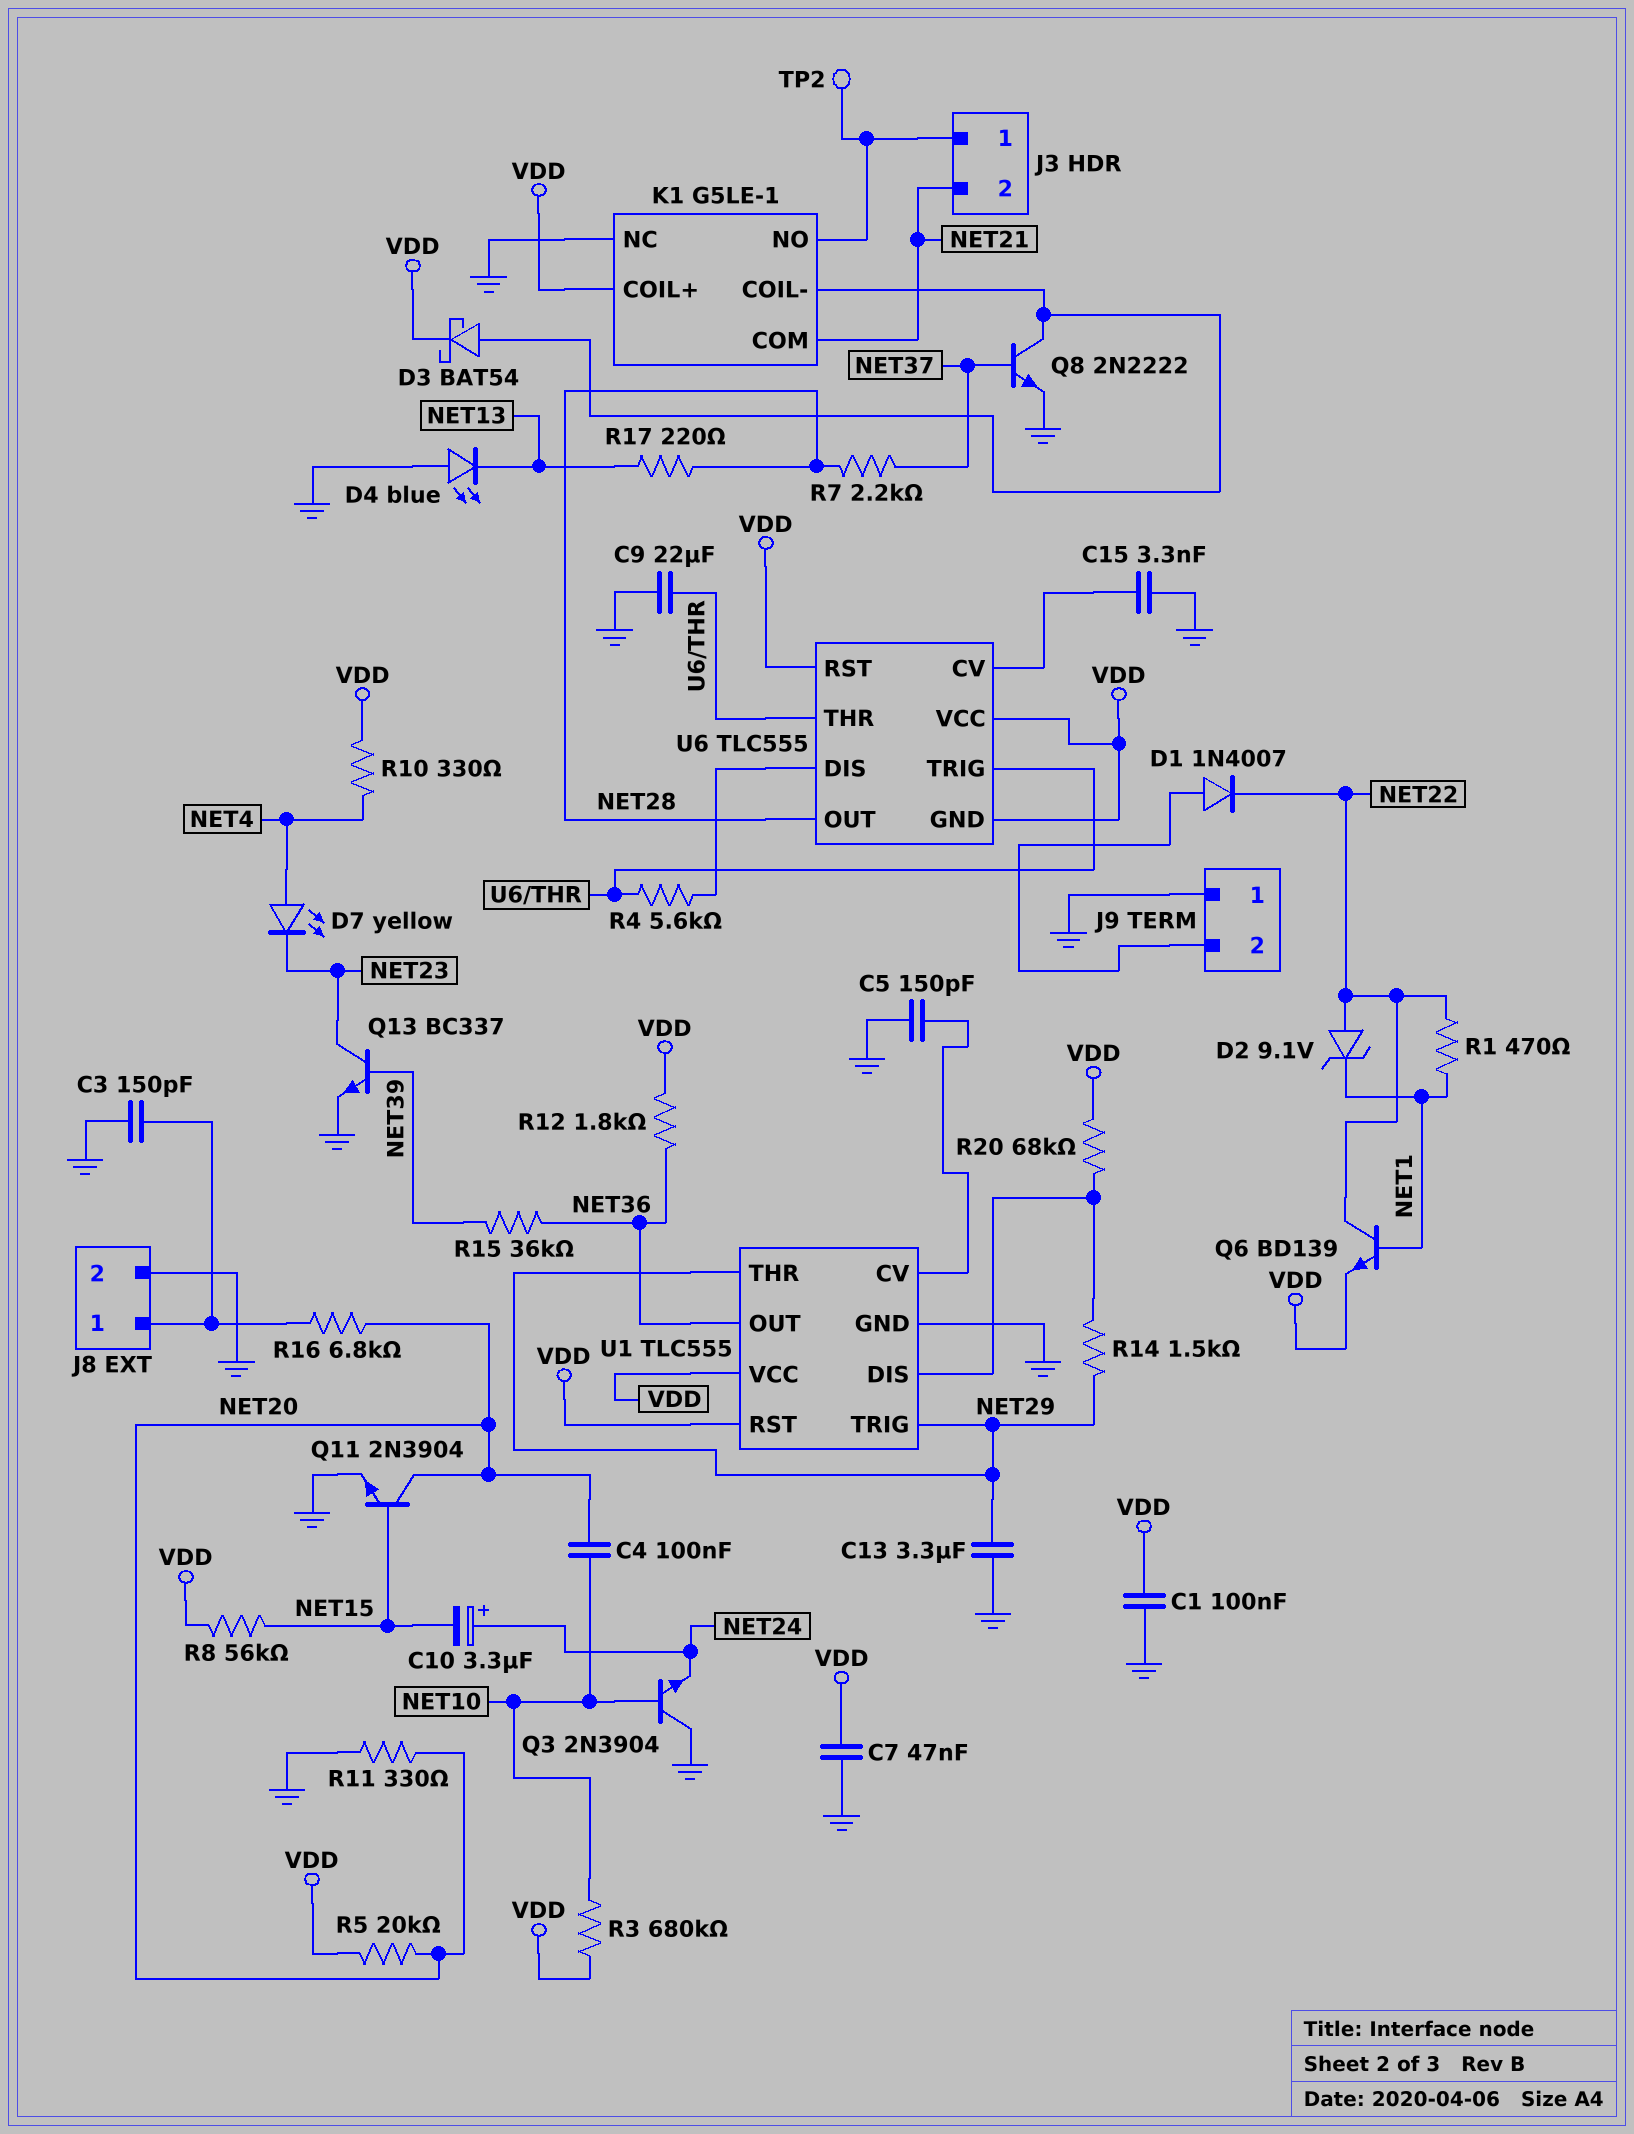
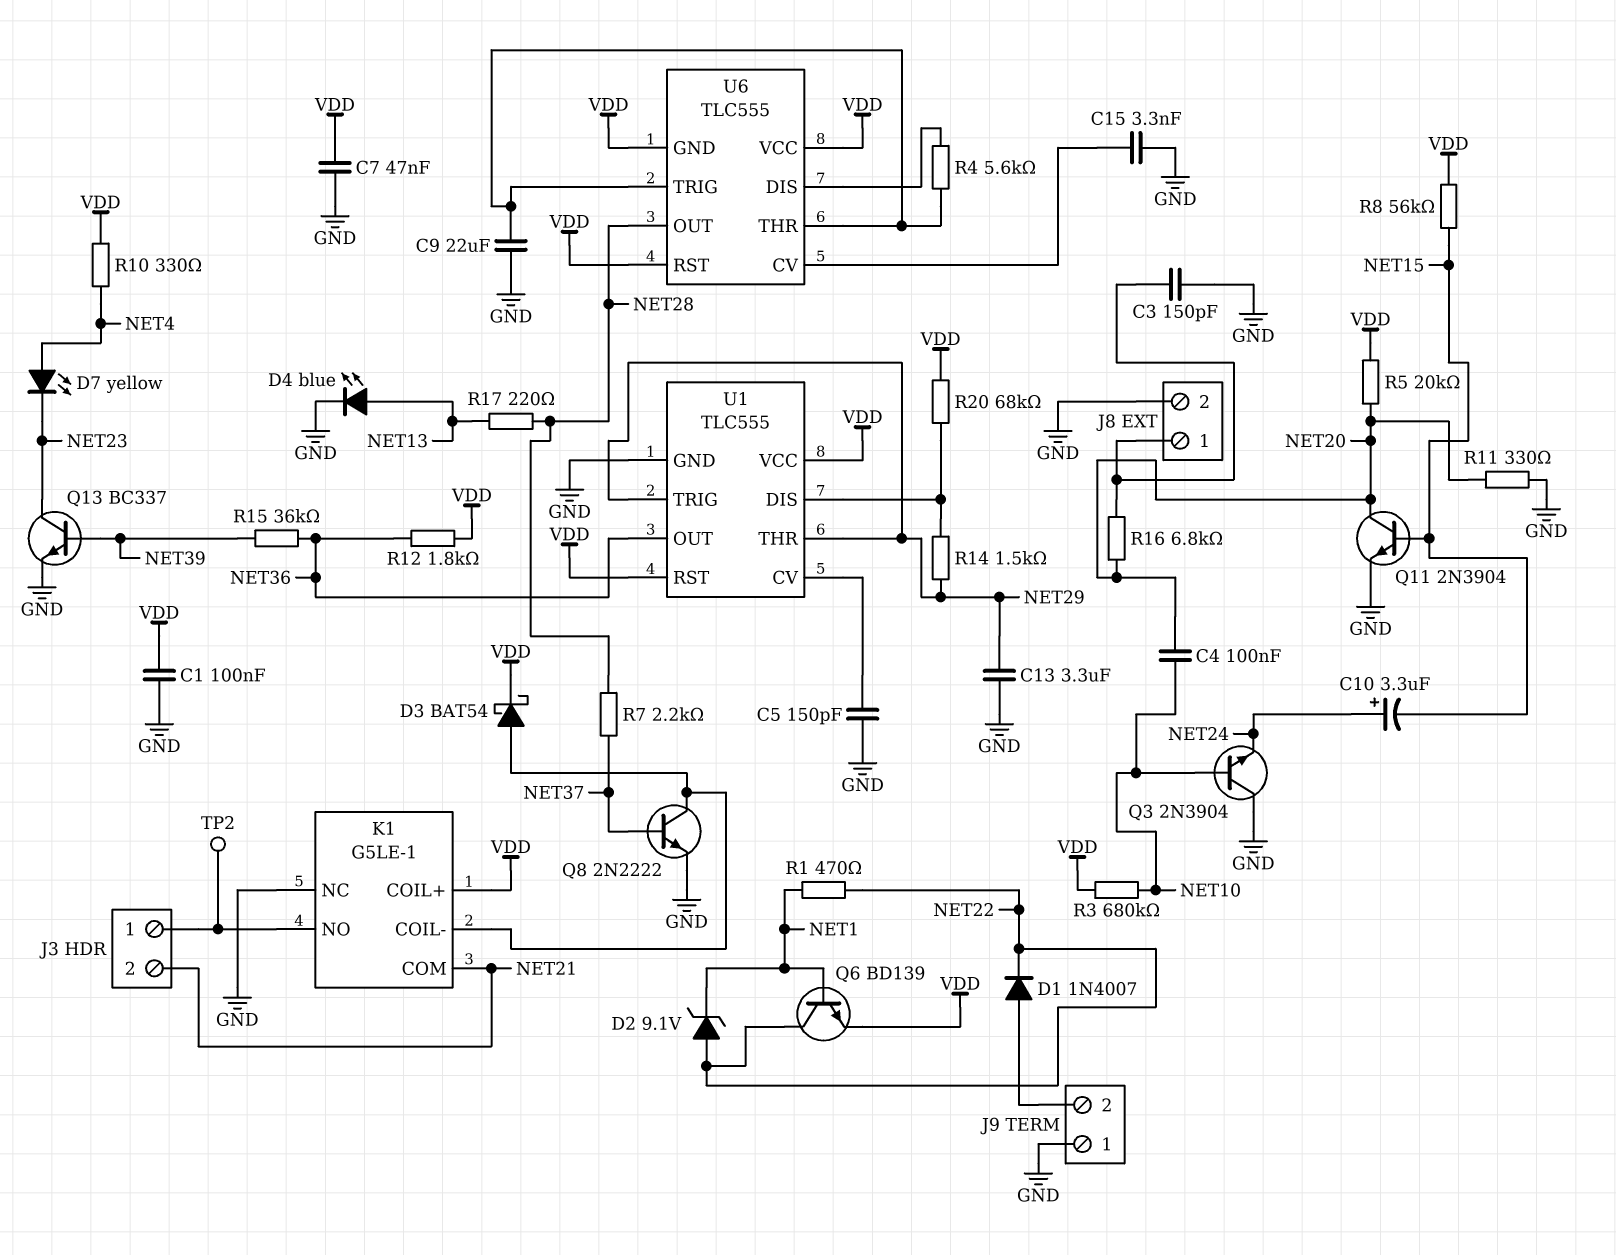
D4: LED blue (A GND, K NET13) -> LED blue (A NET13, K GND)

